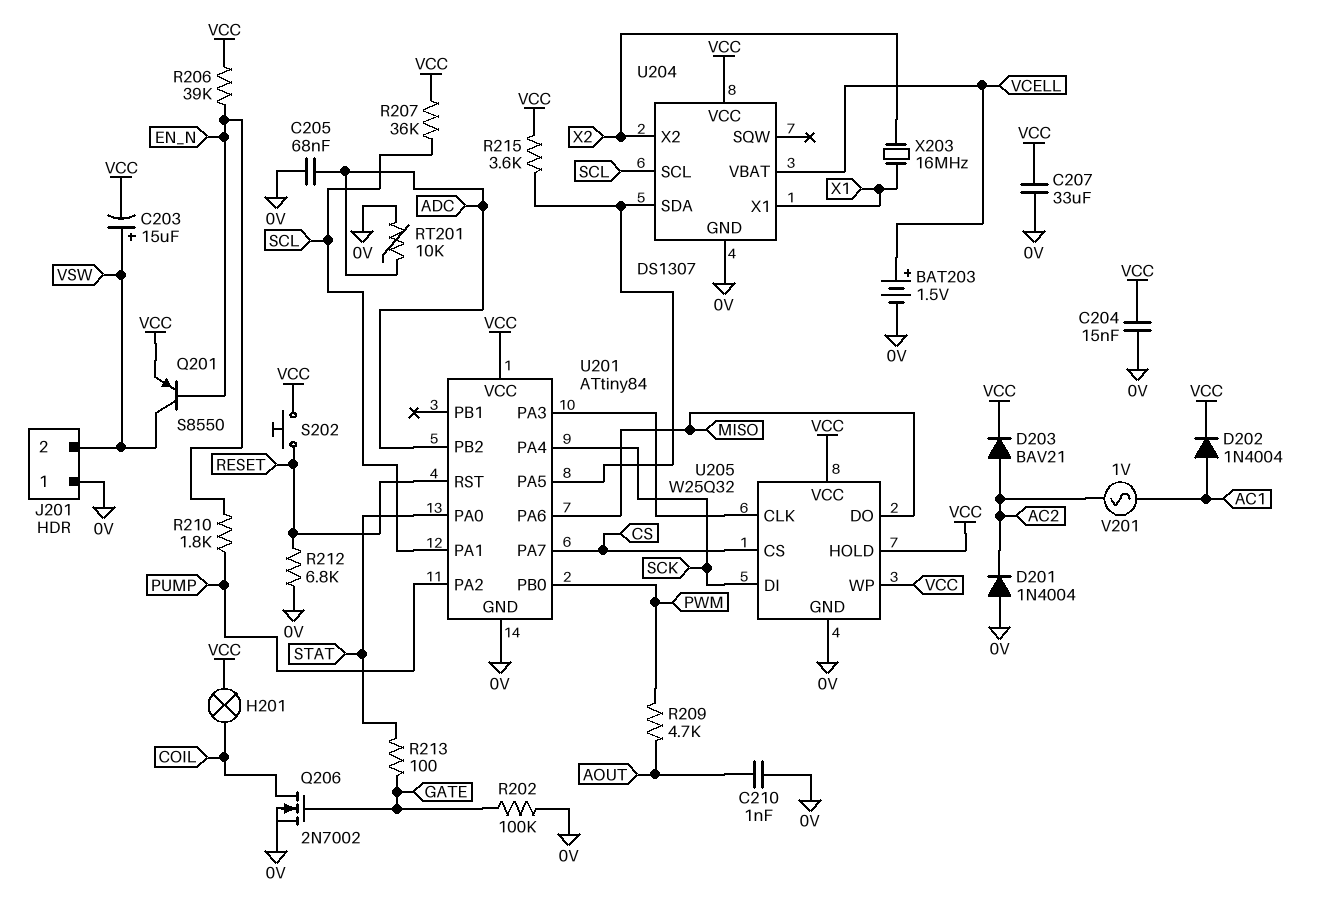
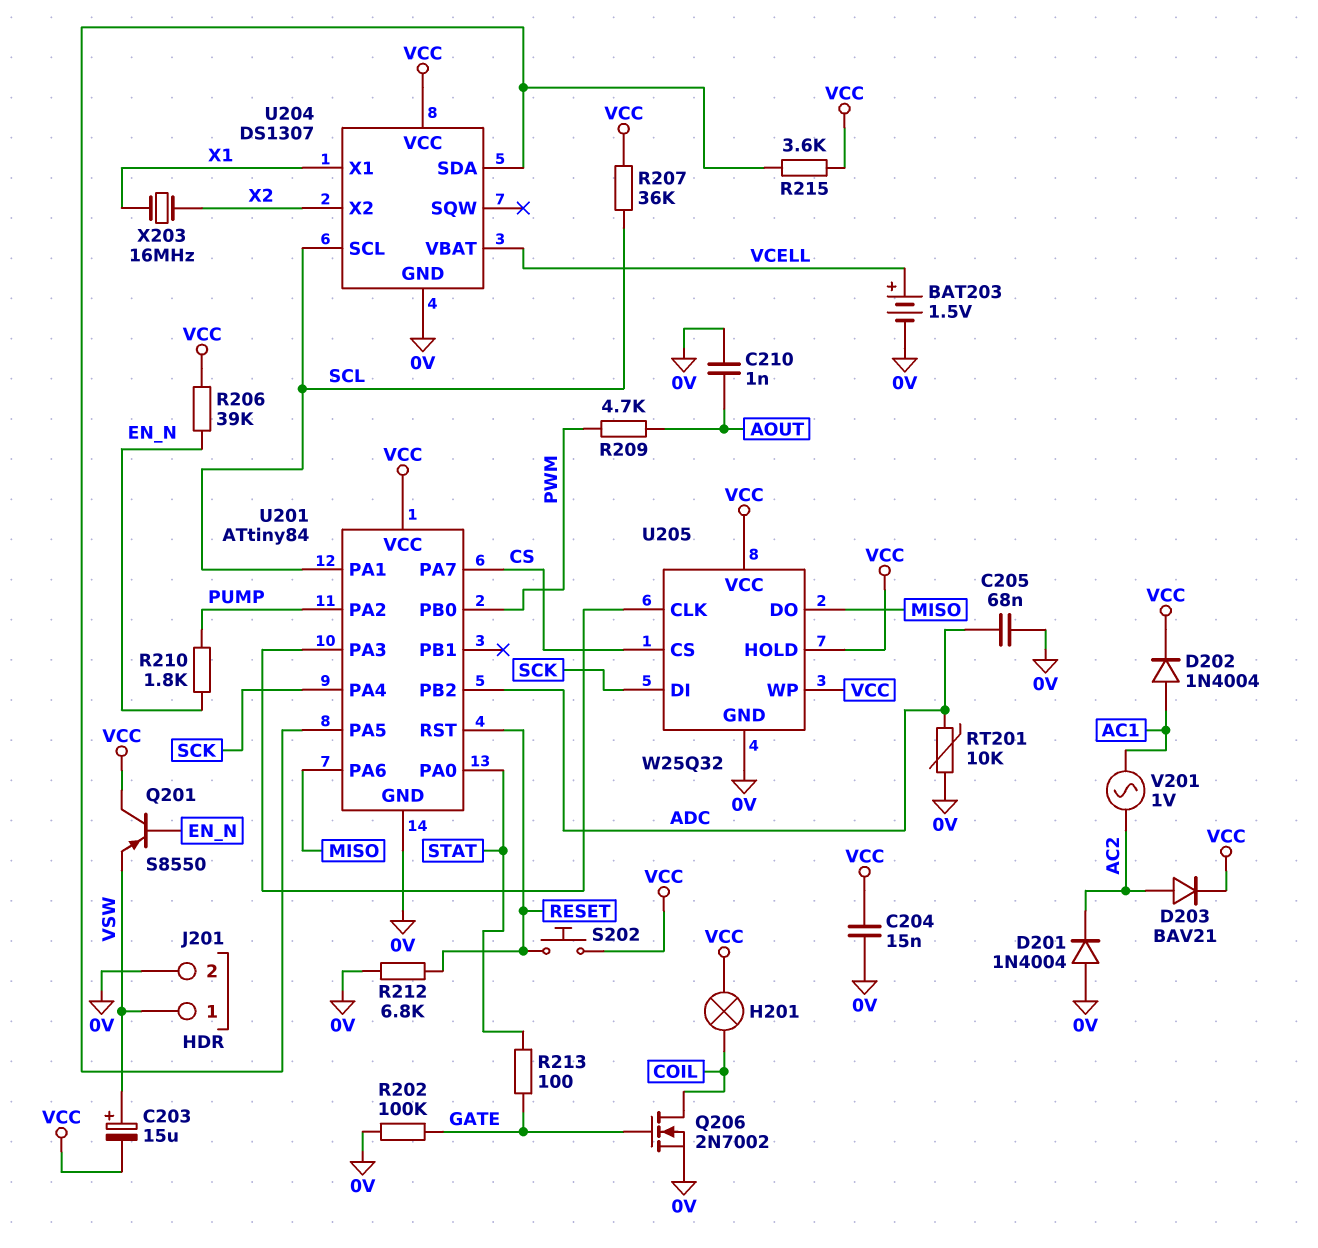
C207: 33uF (0V, VCC) -> none
J201 pin 1: 0V -> VSW
J201 pin 2: VSW -> 0V
Q201: PNP S8550 (B EN_N, C VSW, E VCC) -> PNP S8550 (B EN_N, C VCC, E VSW)

